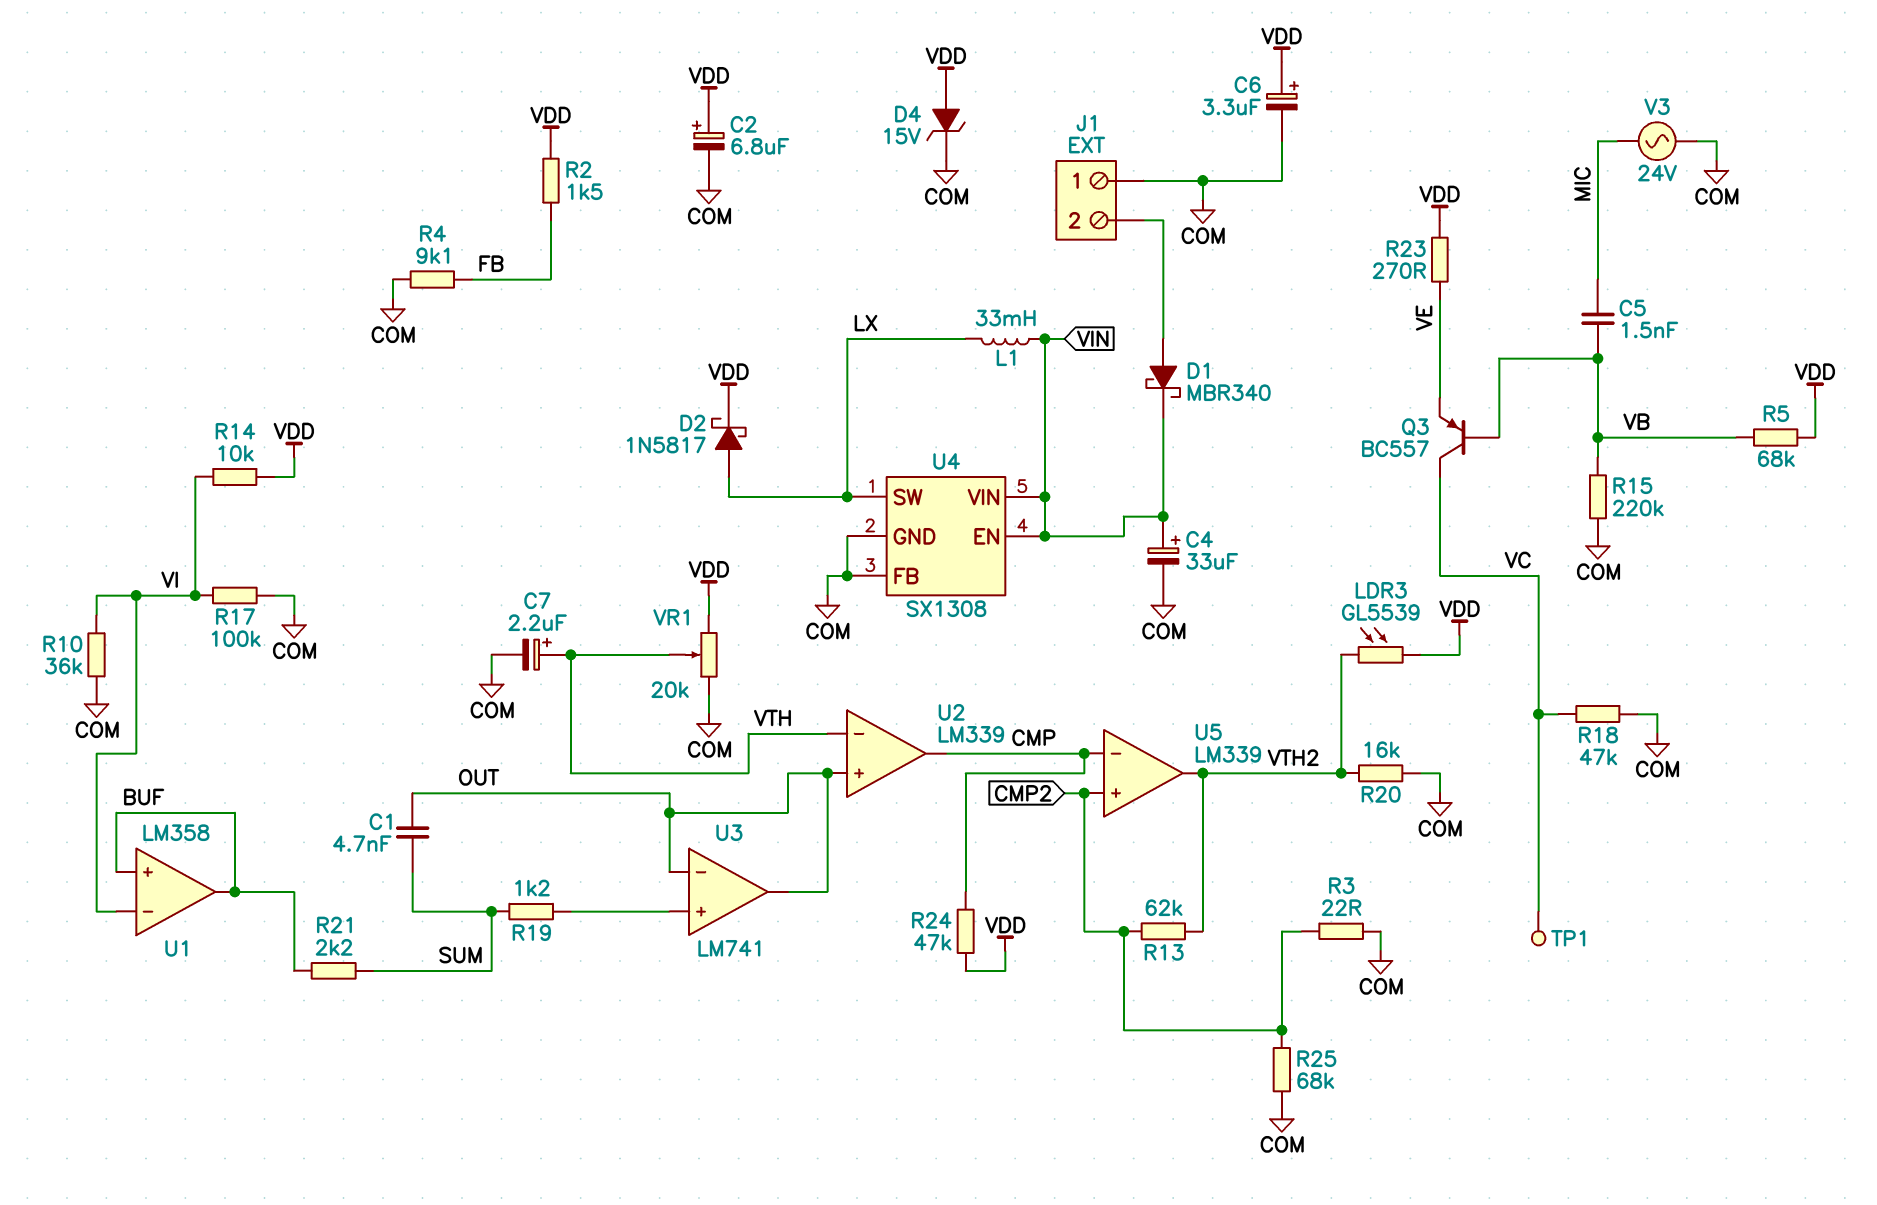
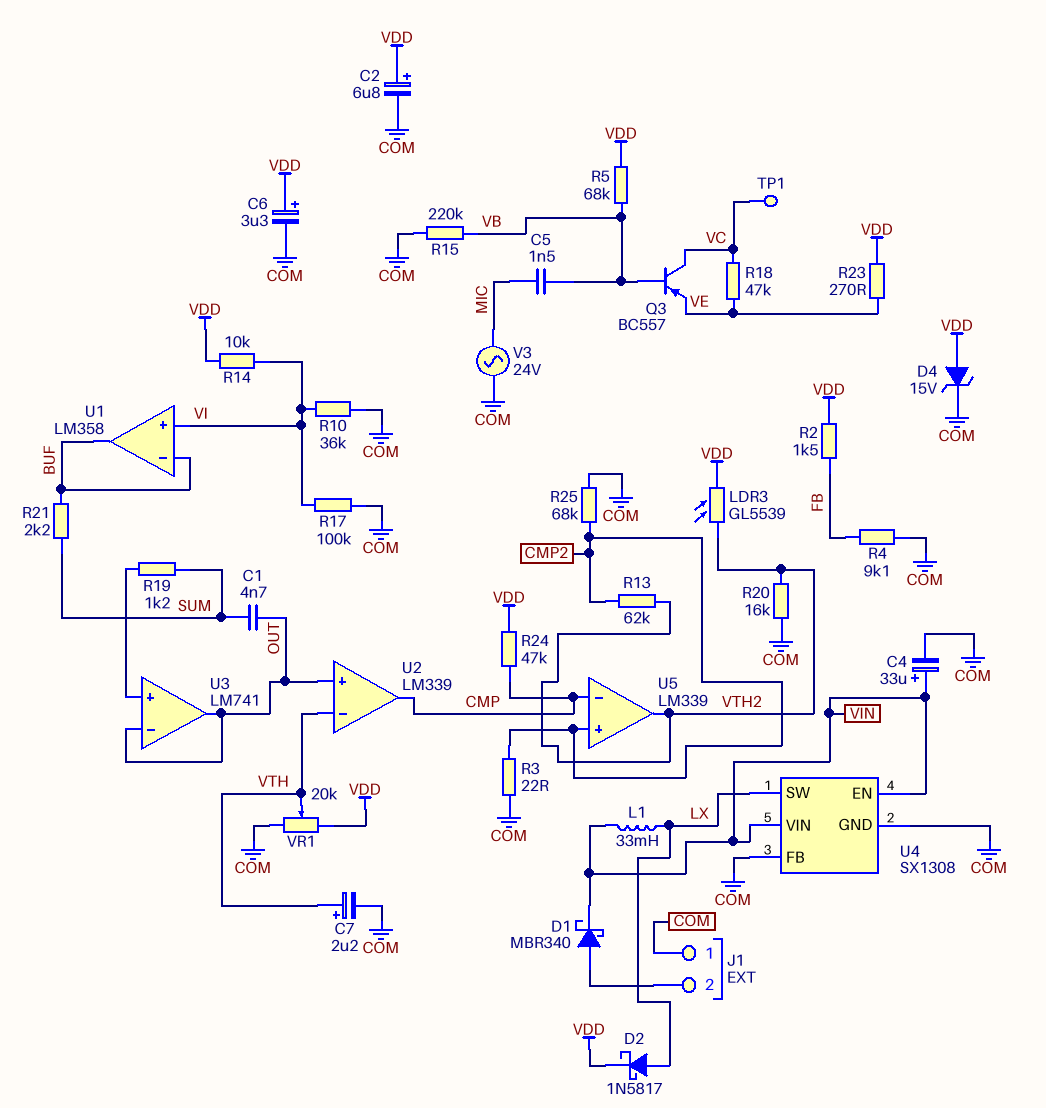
R18: 47k (COM, VC) -> 47k (VC, VE)
U1 pin in+: BUF -> VI
U1 pin in-: VI -> BUF

